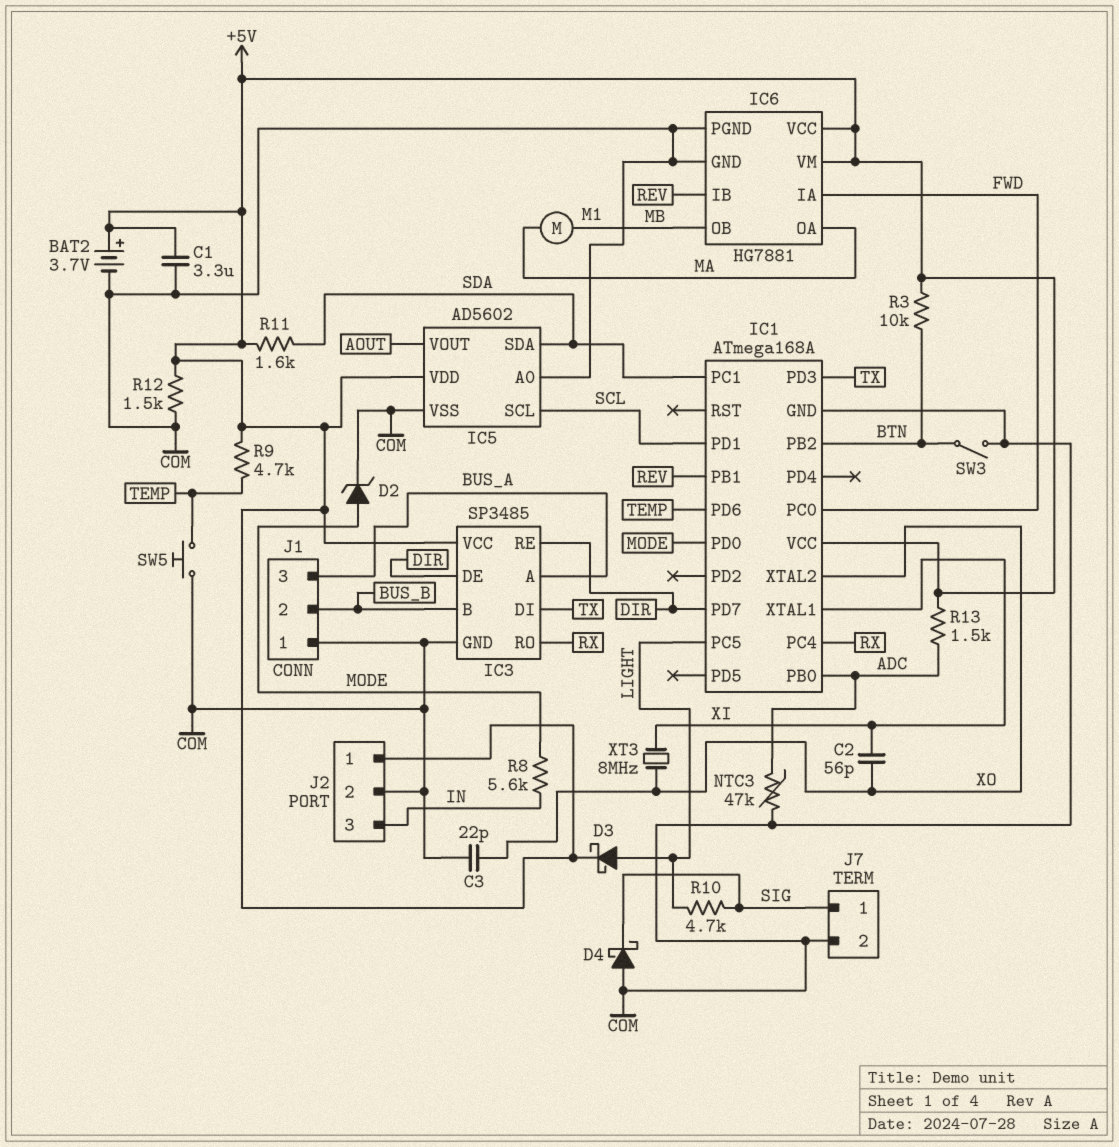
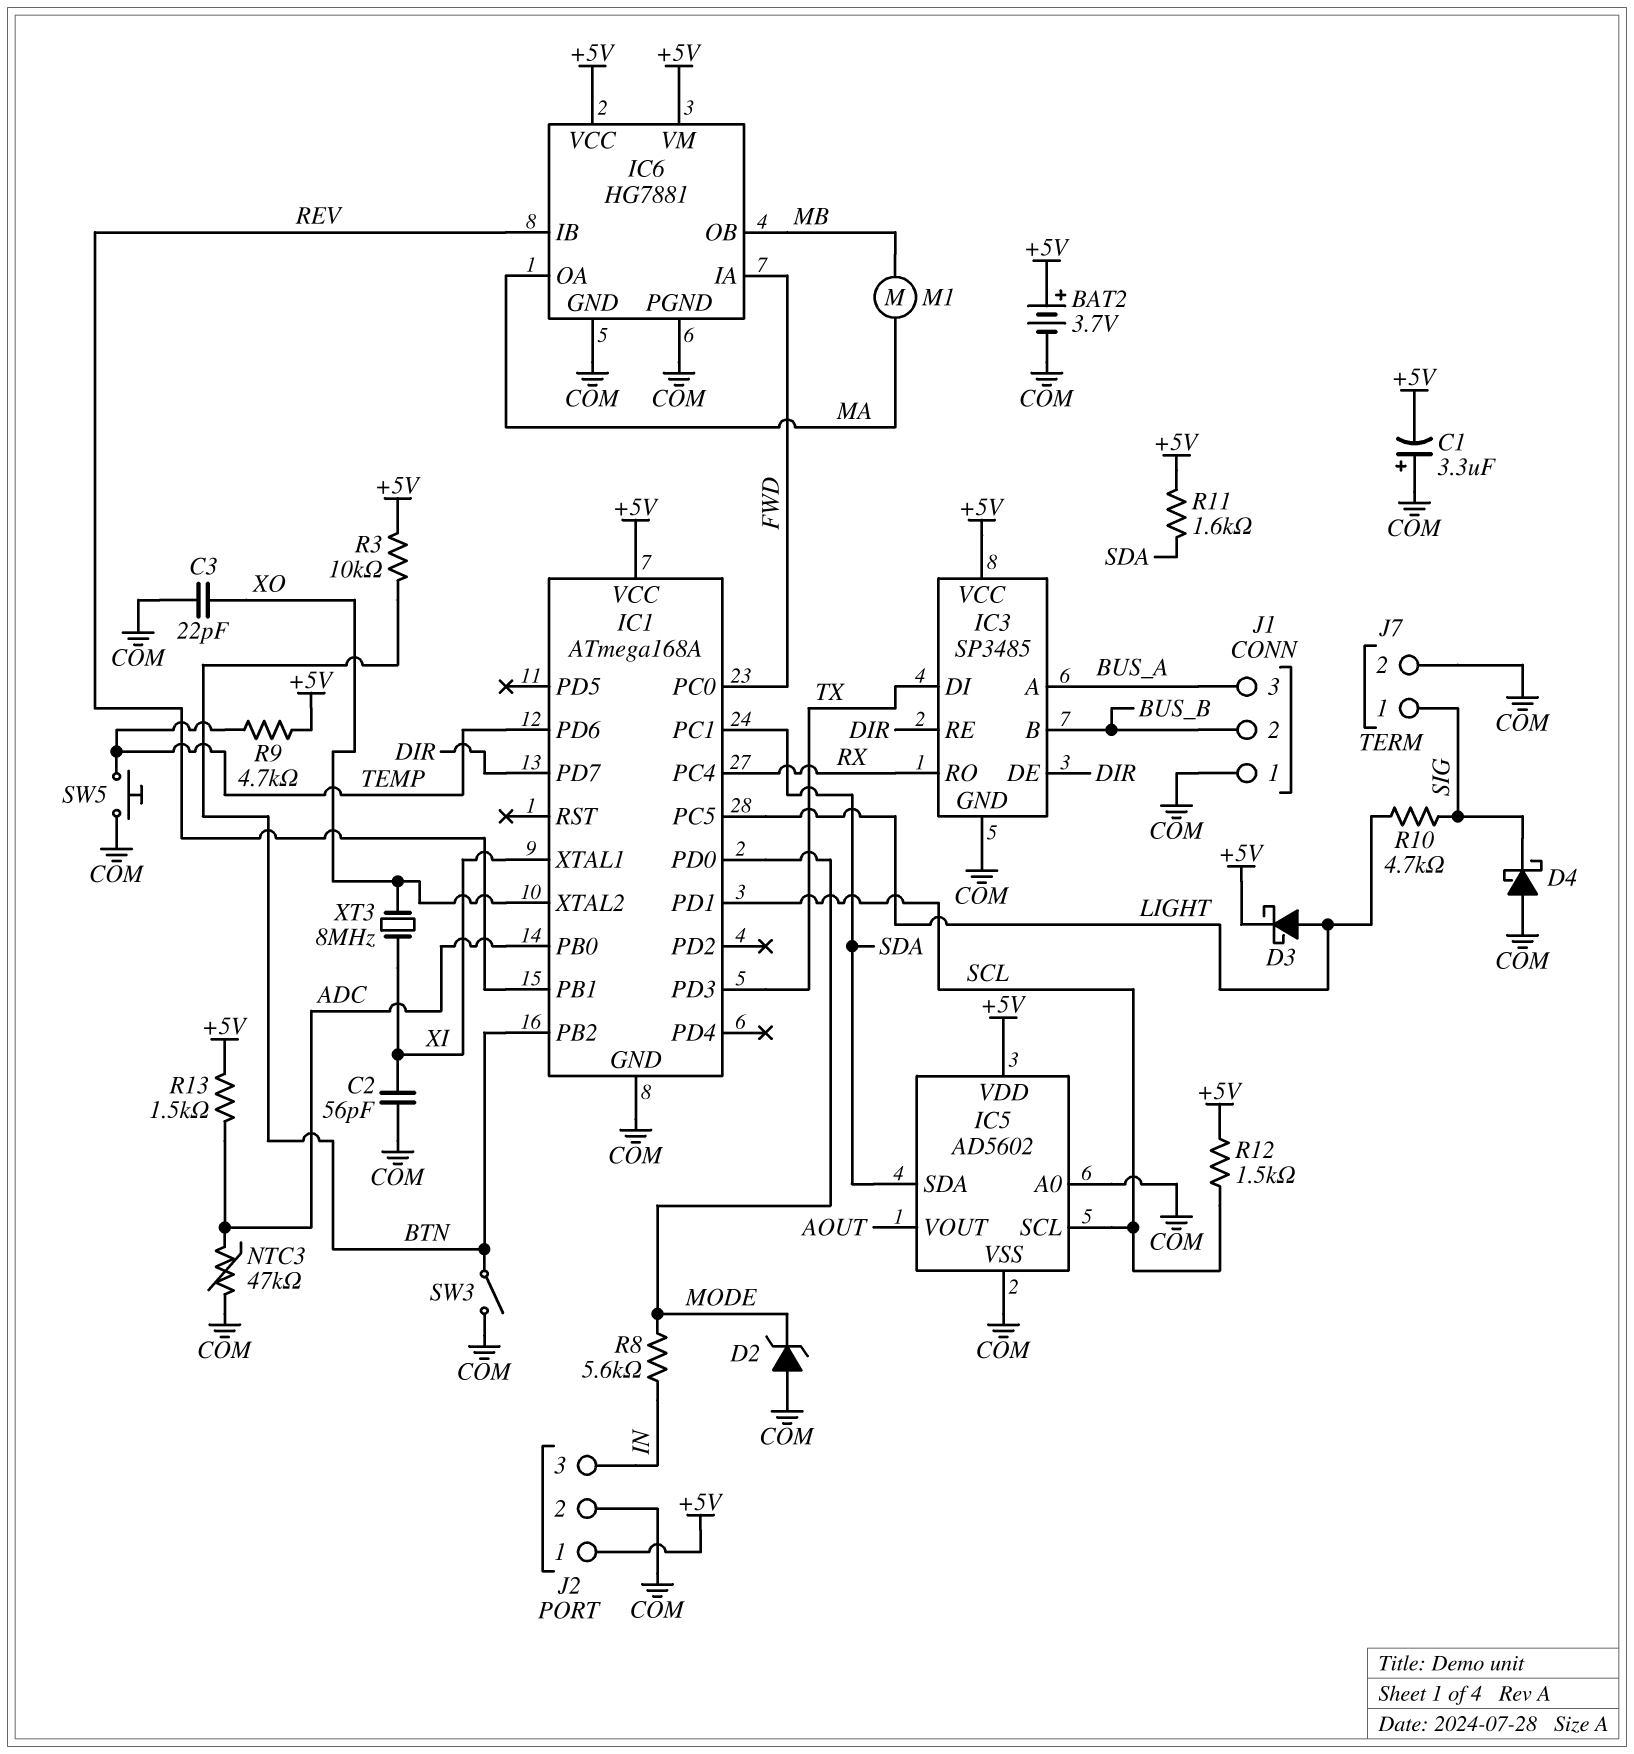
C1: 3.3uF (+5V, COM) -> 3.3uF (plus COM, minus +5V)
C2: 56pF (XI, XO) -> 56pF (COM, XI)
D2: zener (A MODE, K COM) -> zener (A COM, K MODE)
R12: 1.5k (+5V, COM) -> 1.5k (+5V, SCL)

